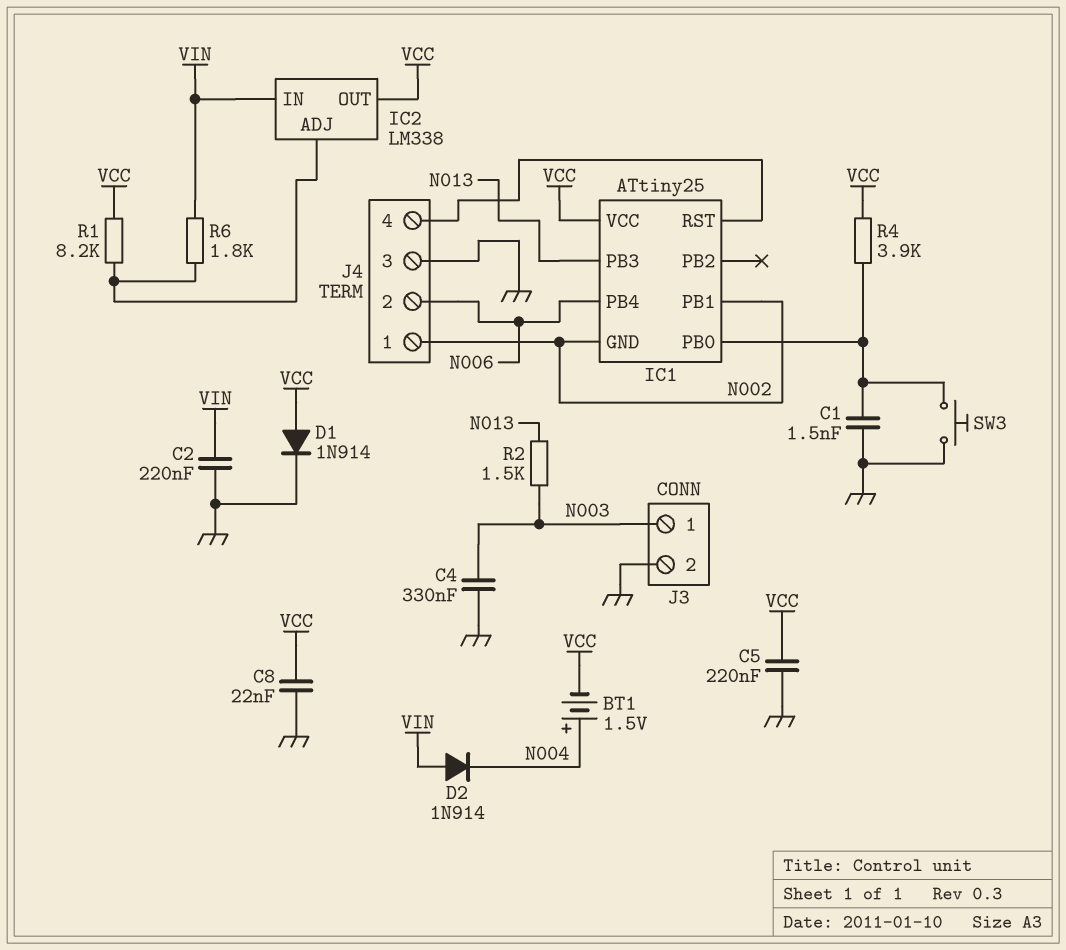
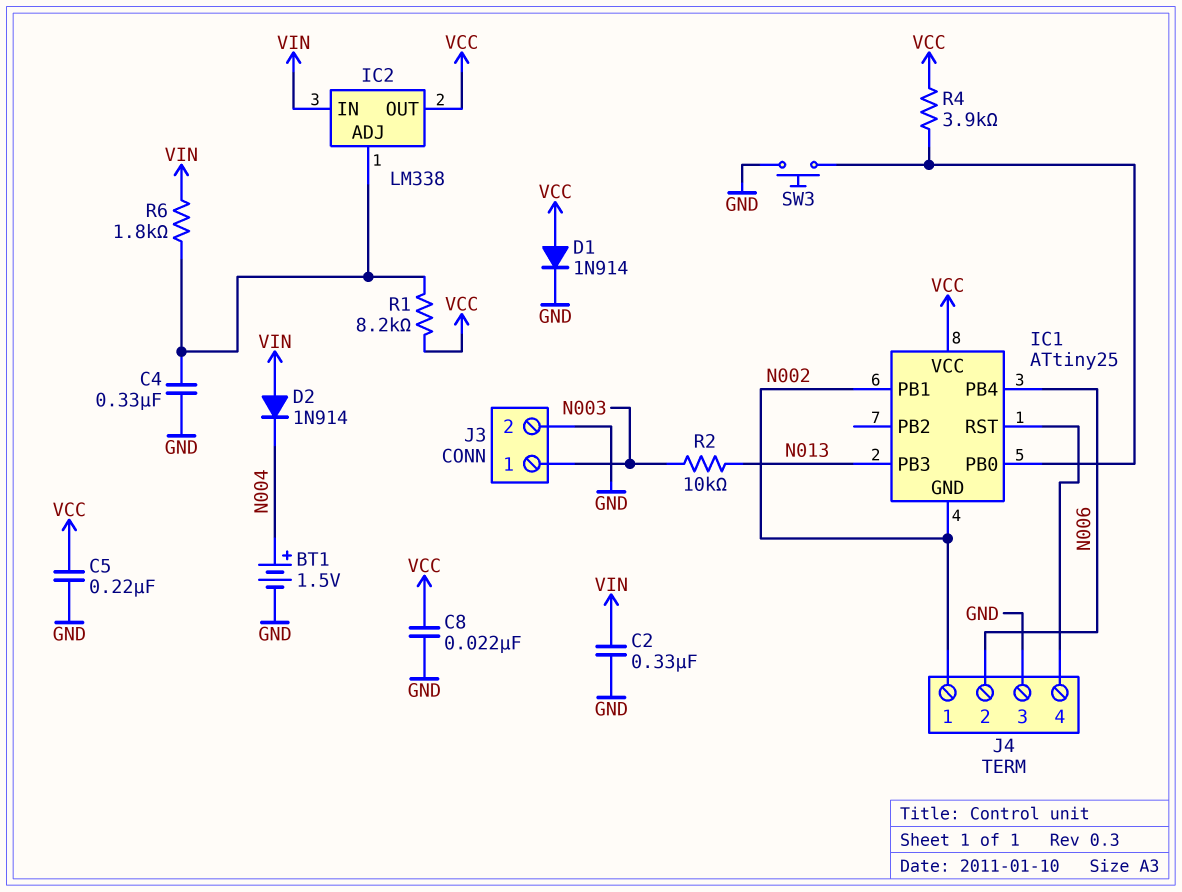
BT1: 1.5V (plus N004, minus VCC) -> 1.5V (plus N004, minus GND)
C1: 1.5nF (GND, IC1/PB0) -> none
C2: 220nF (GND, VIN) -> 330nF (GND, VIN)
C4: 330nF (GND, N003) -> 330nF (GND, IC2/ADJ)
R2: 1.5k (N003, N013) -> 10k (N003, N013)

